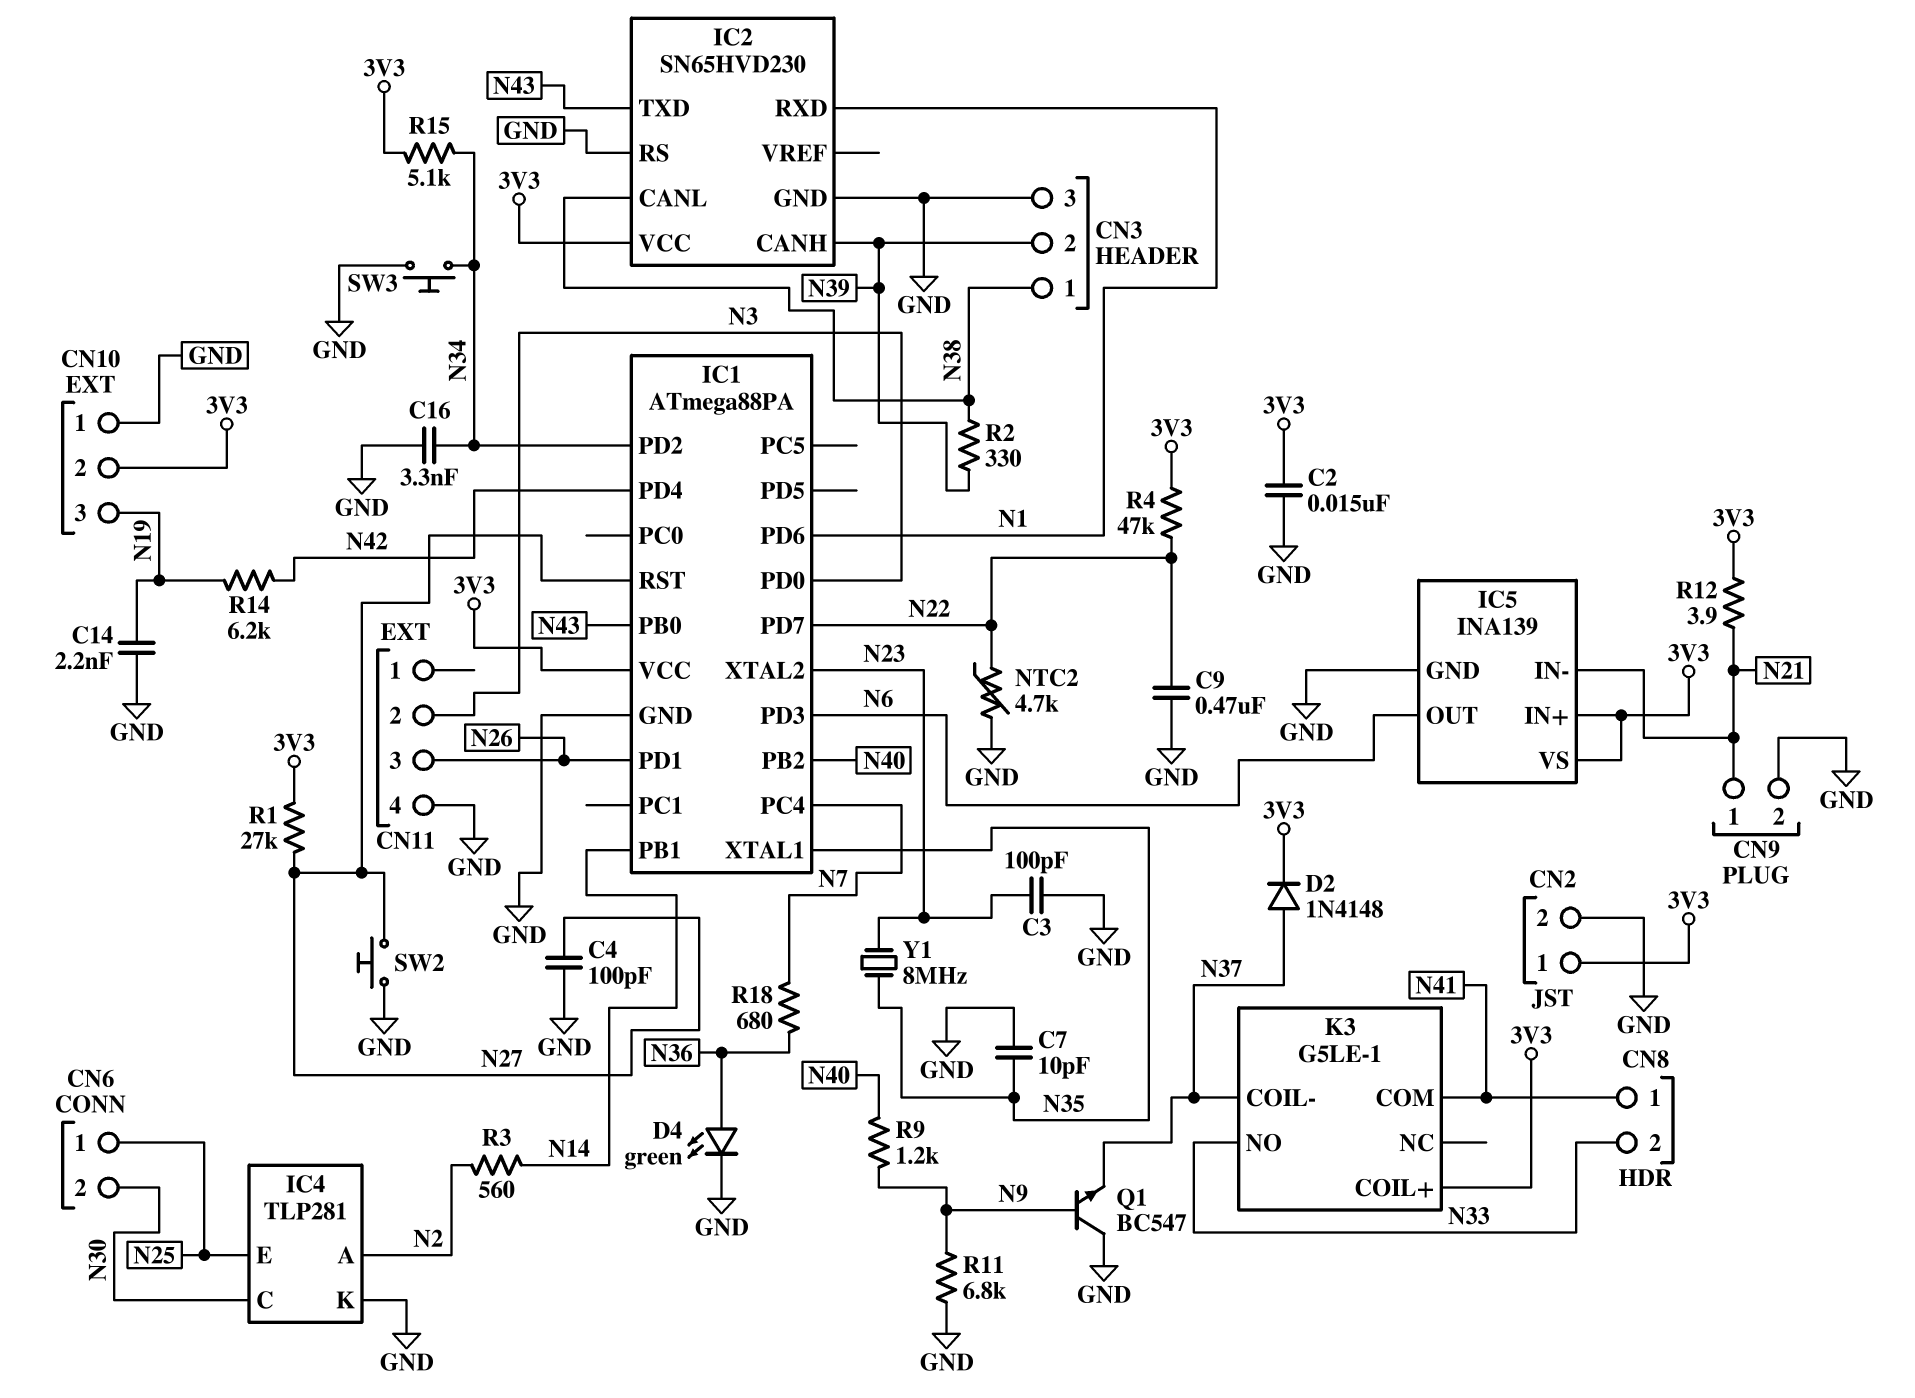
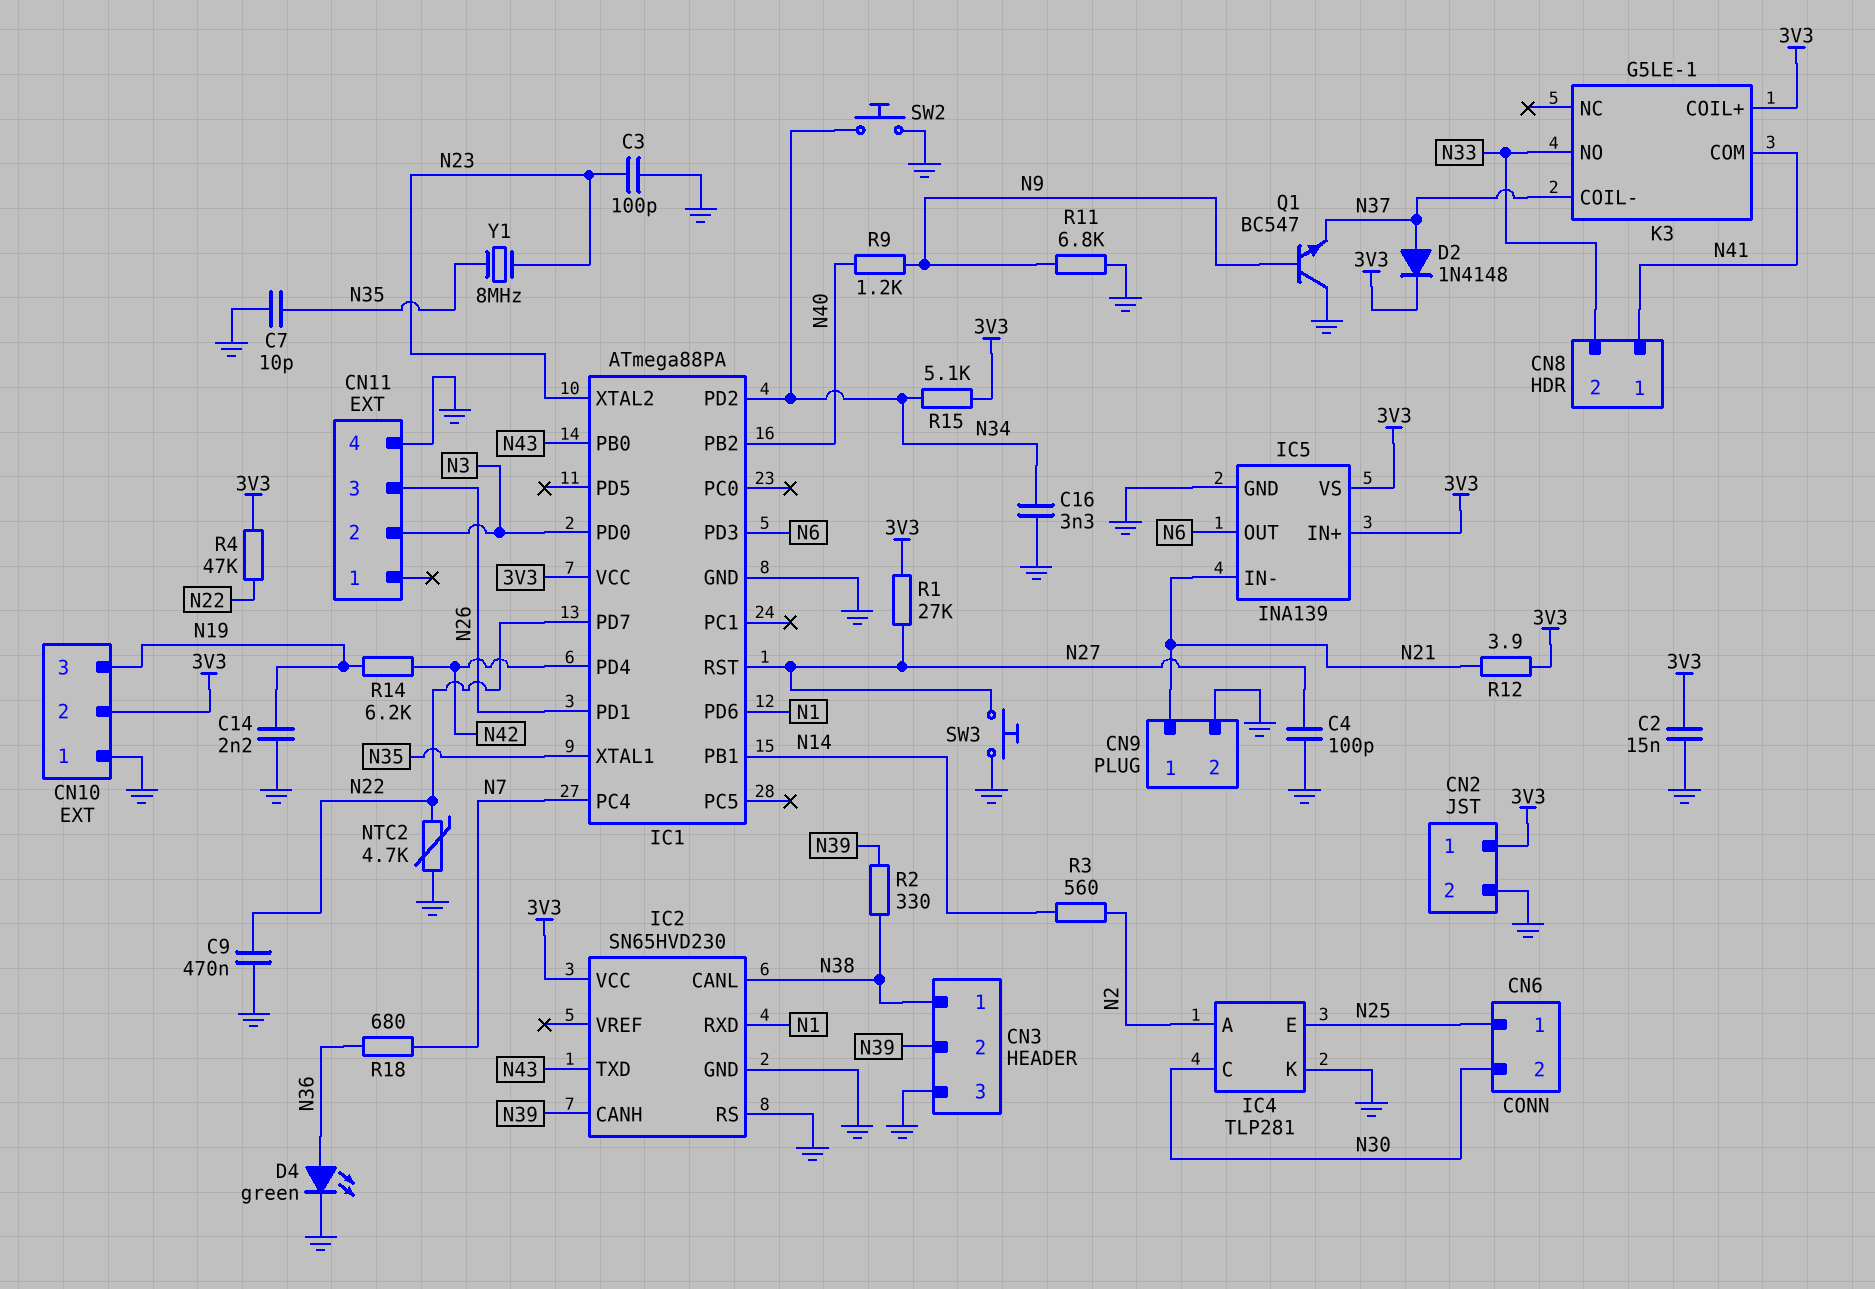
SW2: button (GND, N27) -> button (GND, N34)
SW3: button (GND, N34) -> button (GND, N27)

